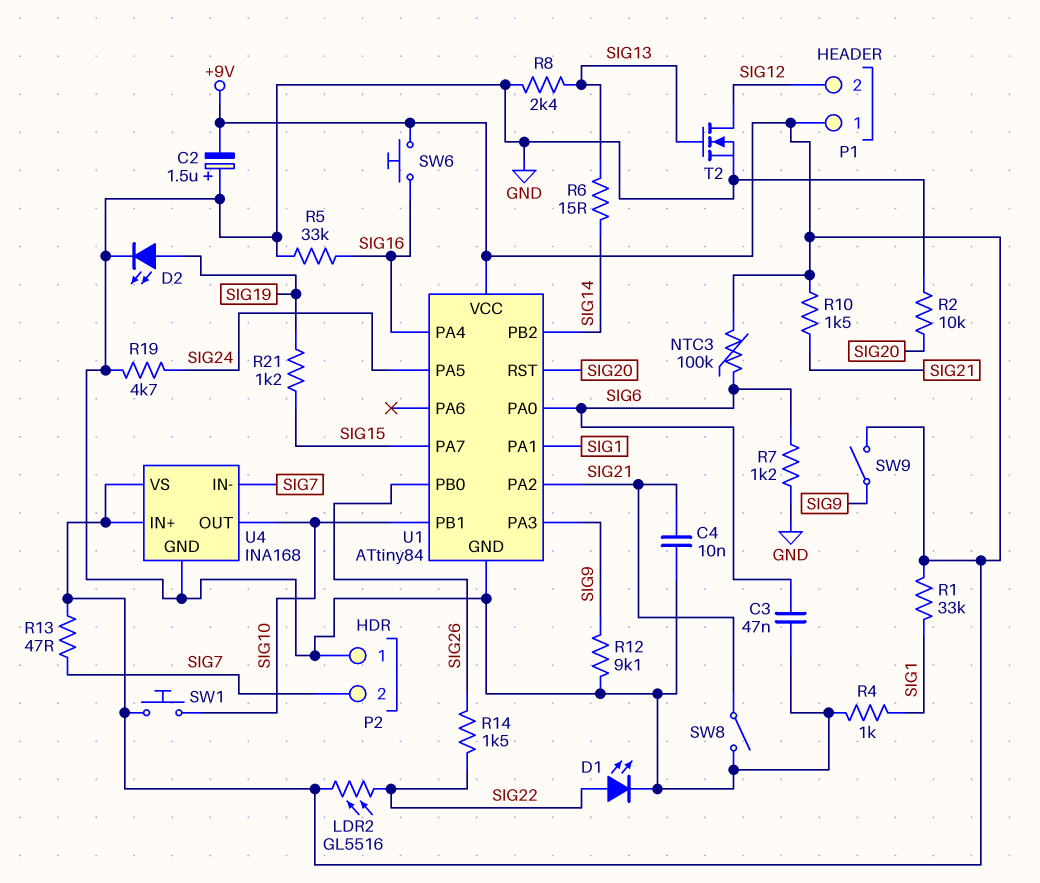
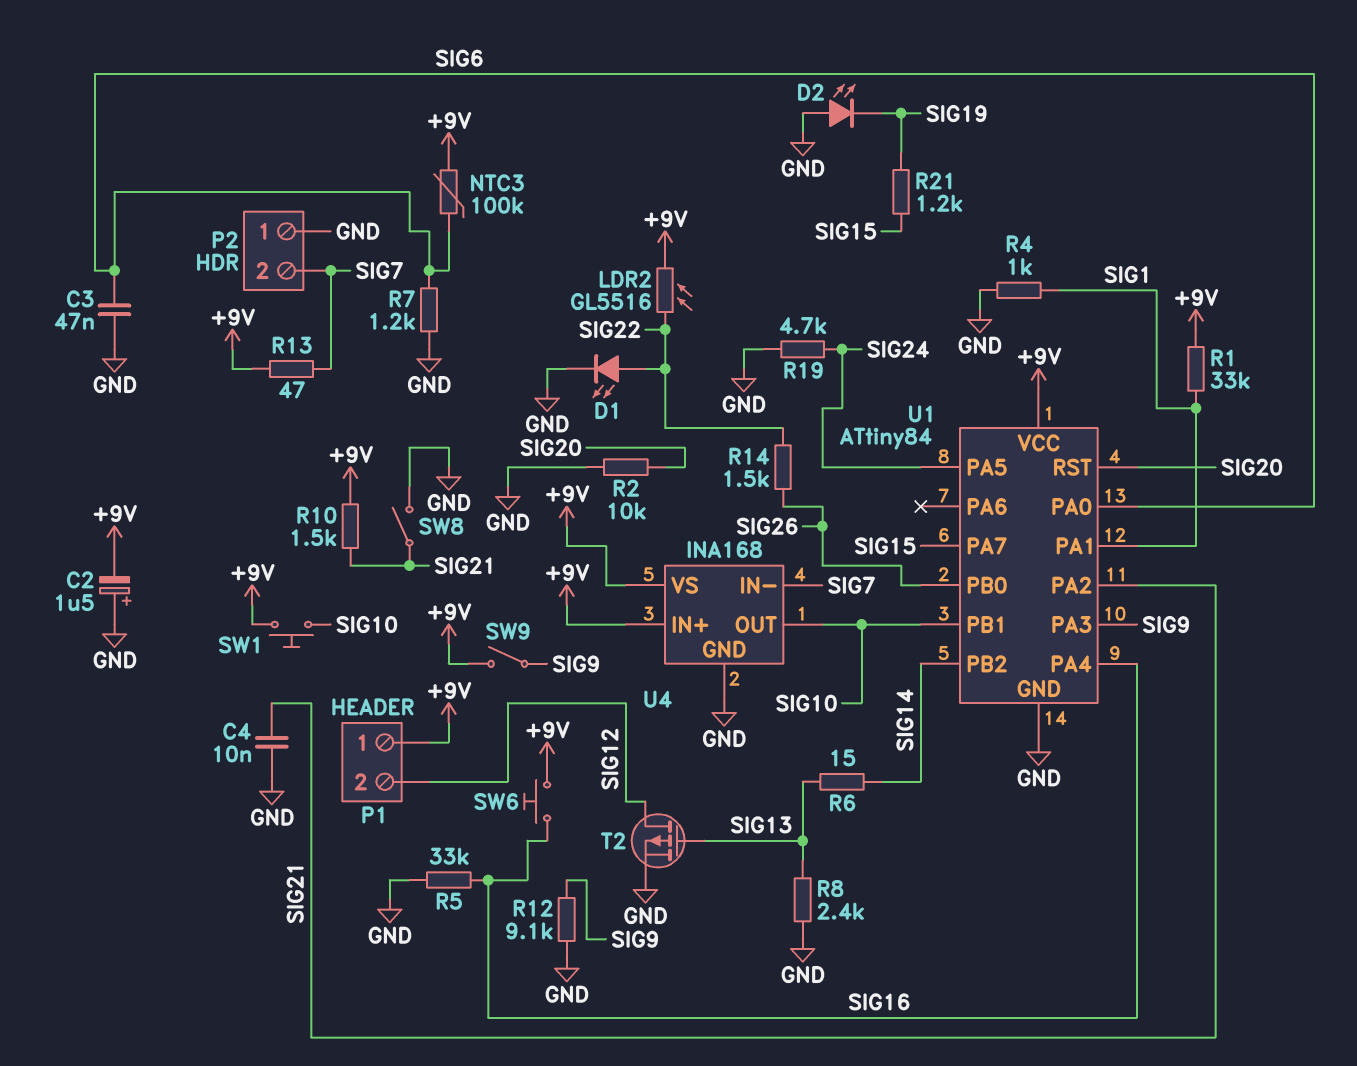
D2: LED (A SIG19, K GND) -> LED (A GND, K SIG19)
T2: NMOS (G SIG13, D SIG12, S GND) -> PMOS (G SIG13, D SIG12, S GND)

